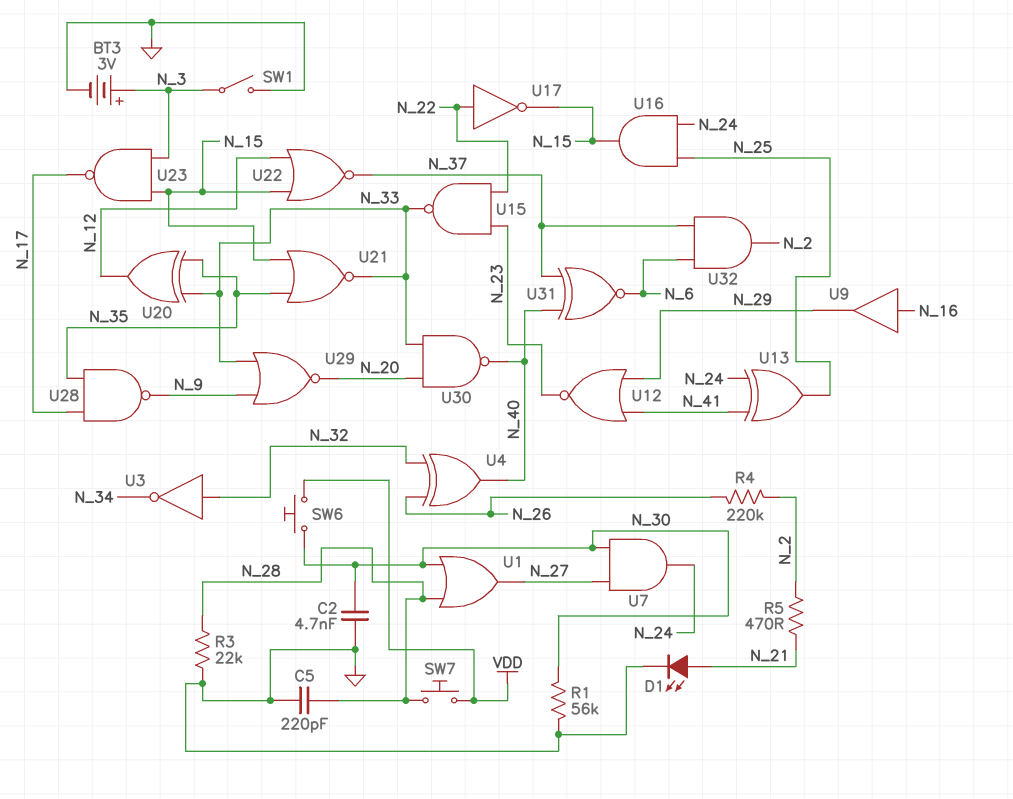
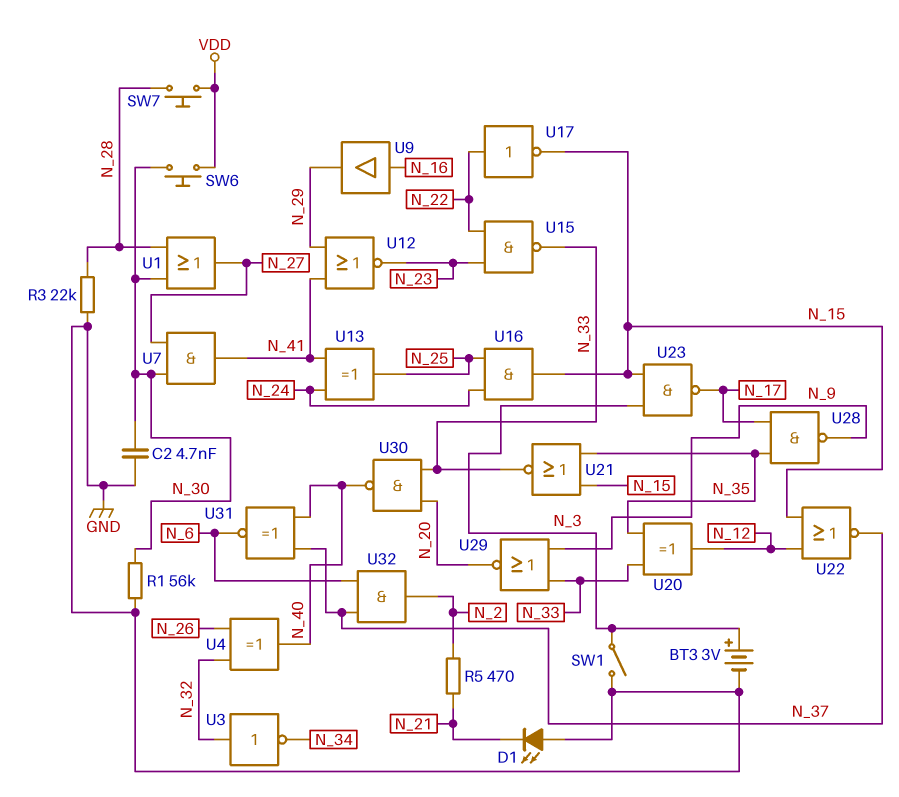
C5: 220pF (GND, N_28) -> none
D1: LED (A N_21, K GND) -> LED (A GND, K N_21)
R4: 220k (N_2, N_26) -> none
U7: AND (in N_27, in N_30, out N_24) -> AND (in N_27, in N_30, out N_41)

